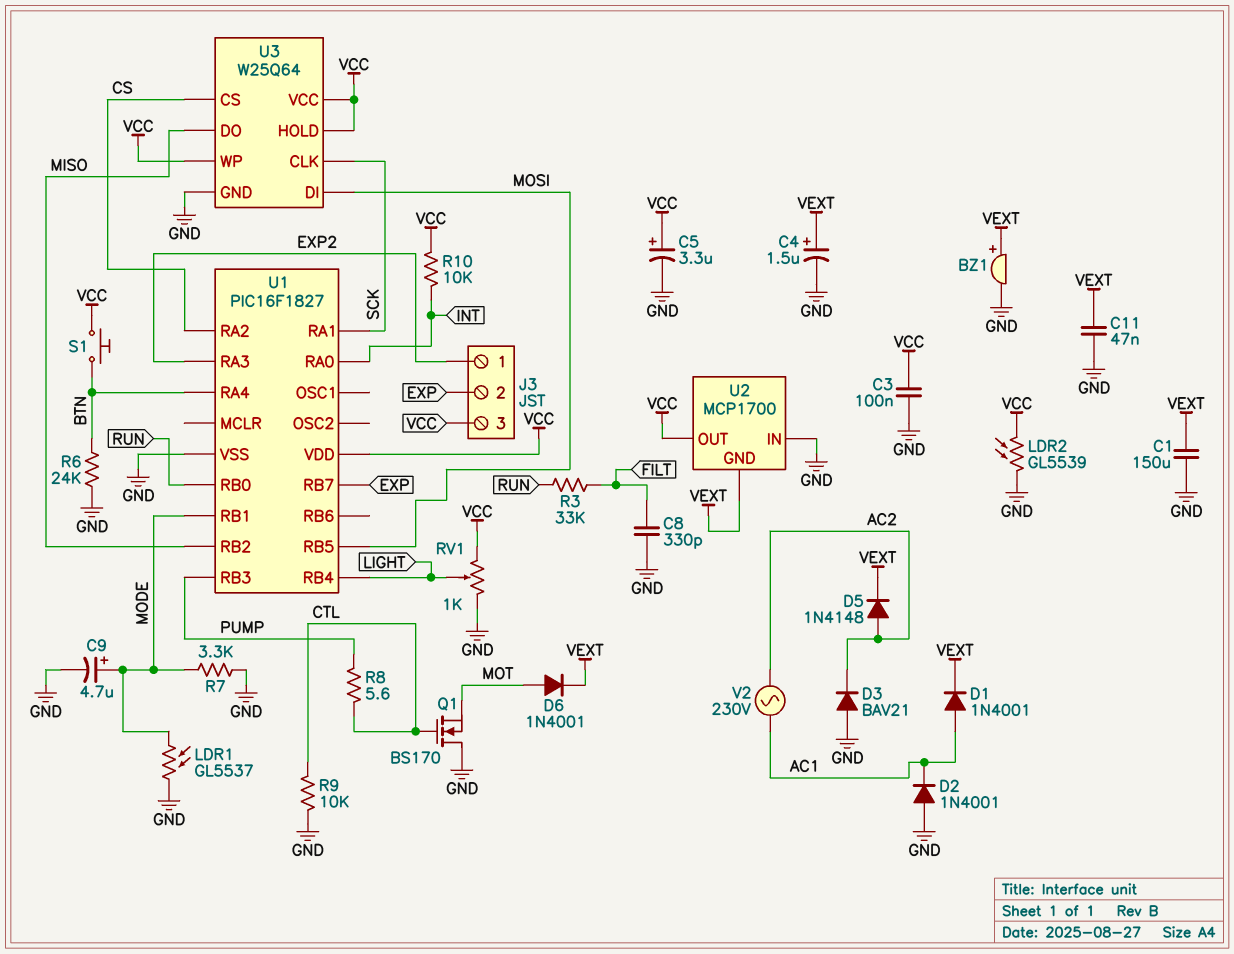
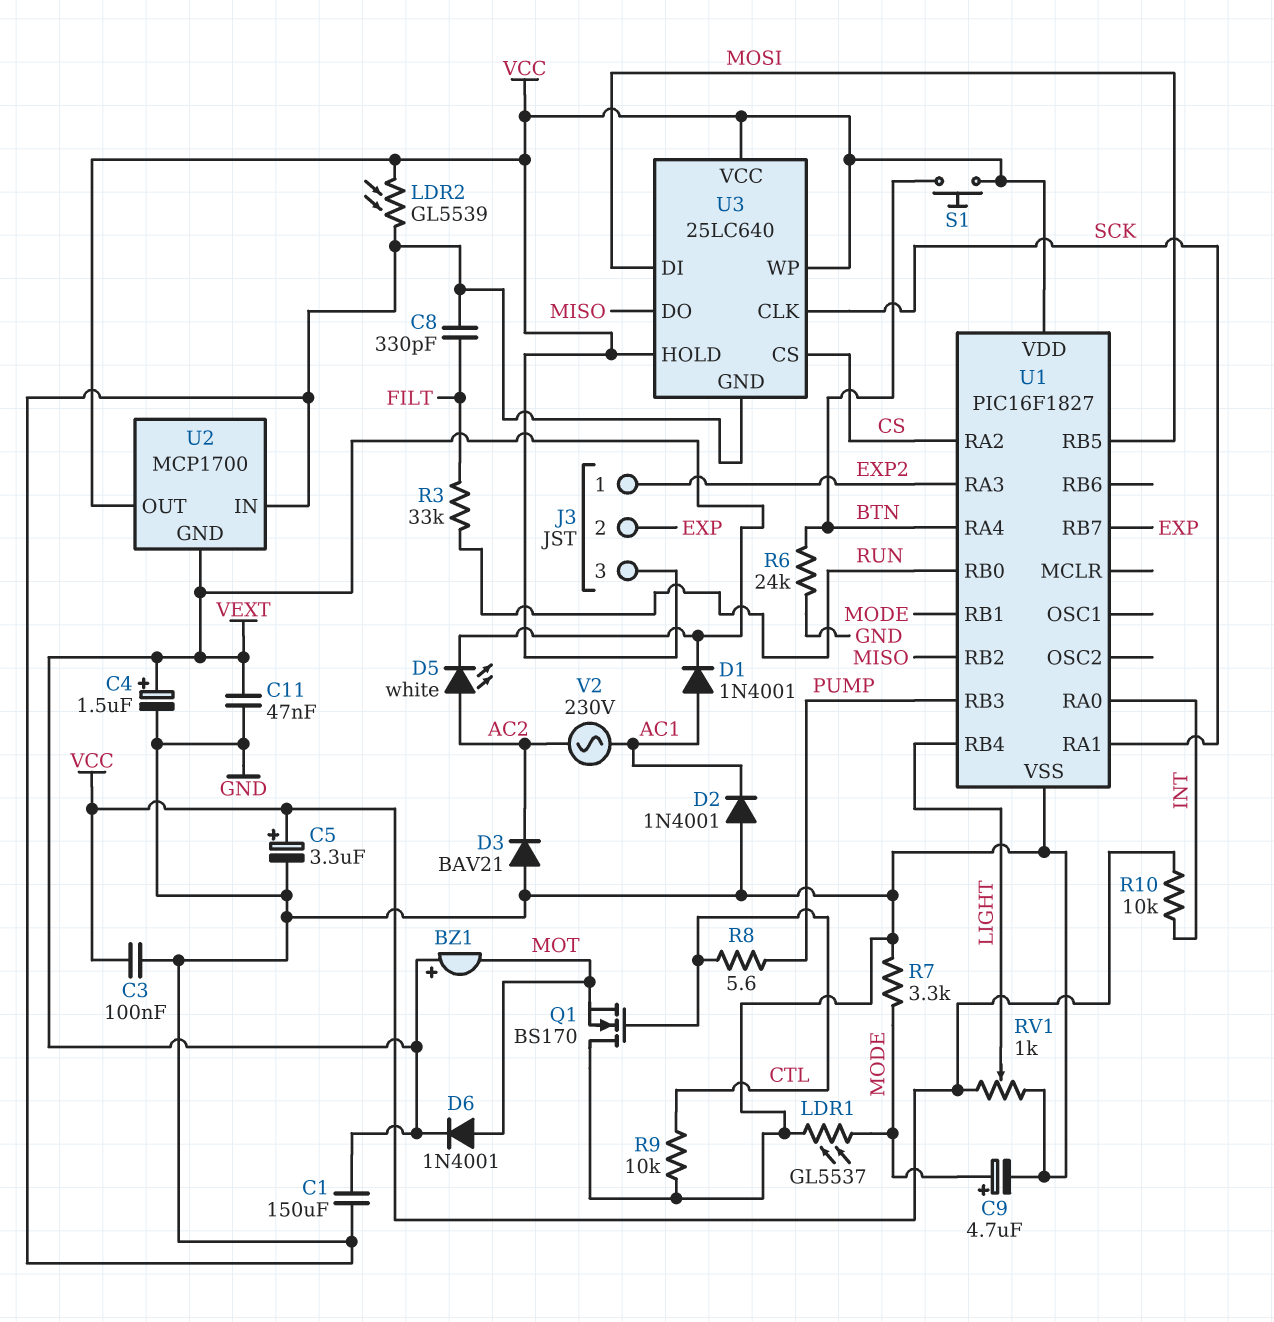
BZ1: buzzer (plus VEXT, minus GND) -> buzzer (plus VEXT, minus MOT)
D5: diode 1N4148 (A AC2, K VEXT) -> LED white (A AC2, K VEXT)
U3: W25Q64 -> 25LC640

